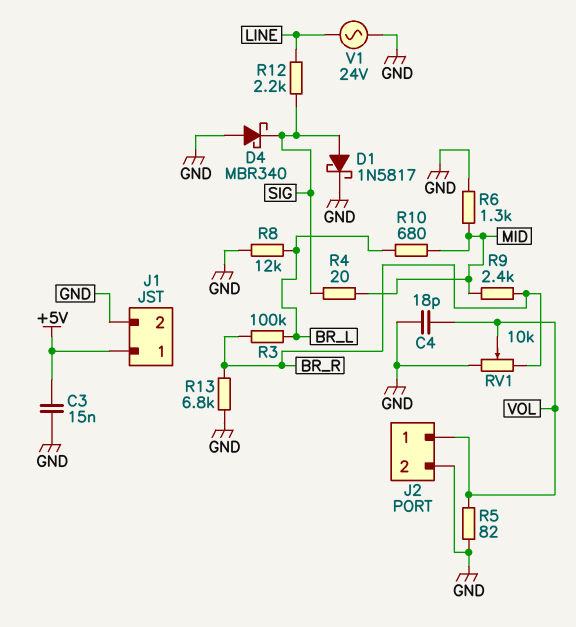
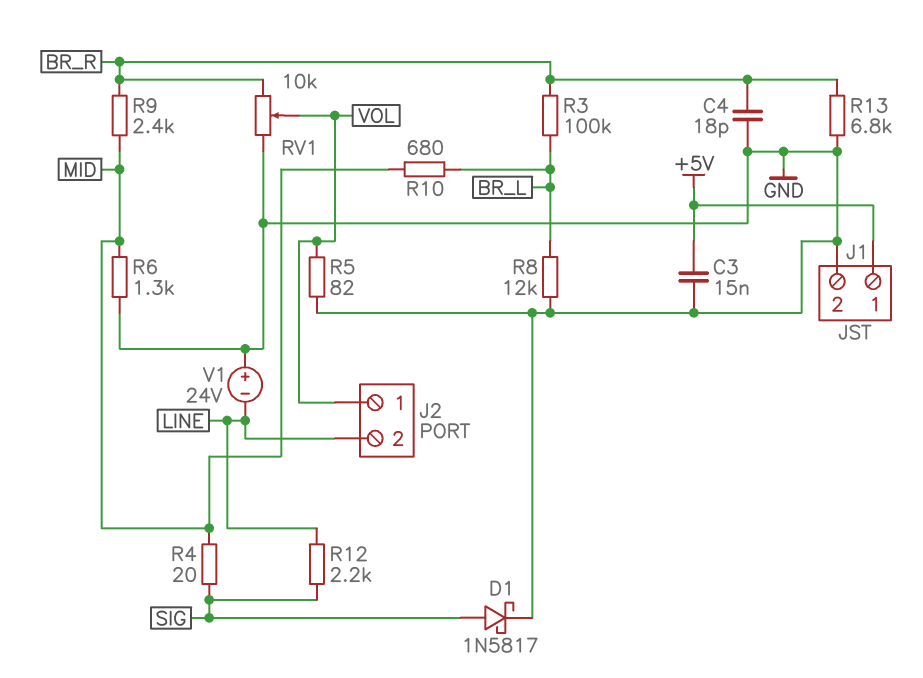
C4: 18pF (GND, VOL) -> 18pF (BR_R, GND)
D4: schottky MBR340 (A GND, K SIG) -> none
J2 pin 2: GND -> LINE
V1: AC 24V (GND, LINE) -> 24V (plus GND, minus LINE)

